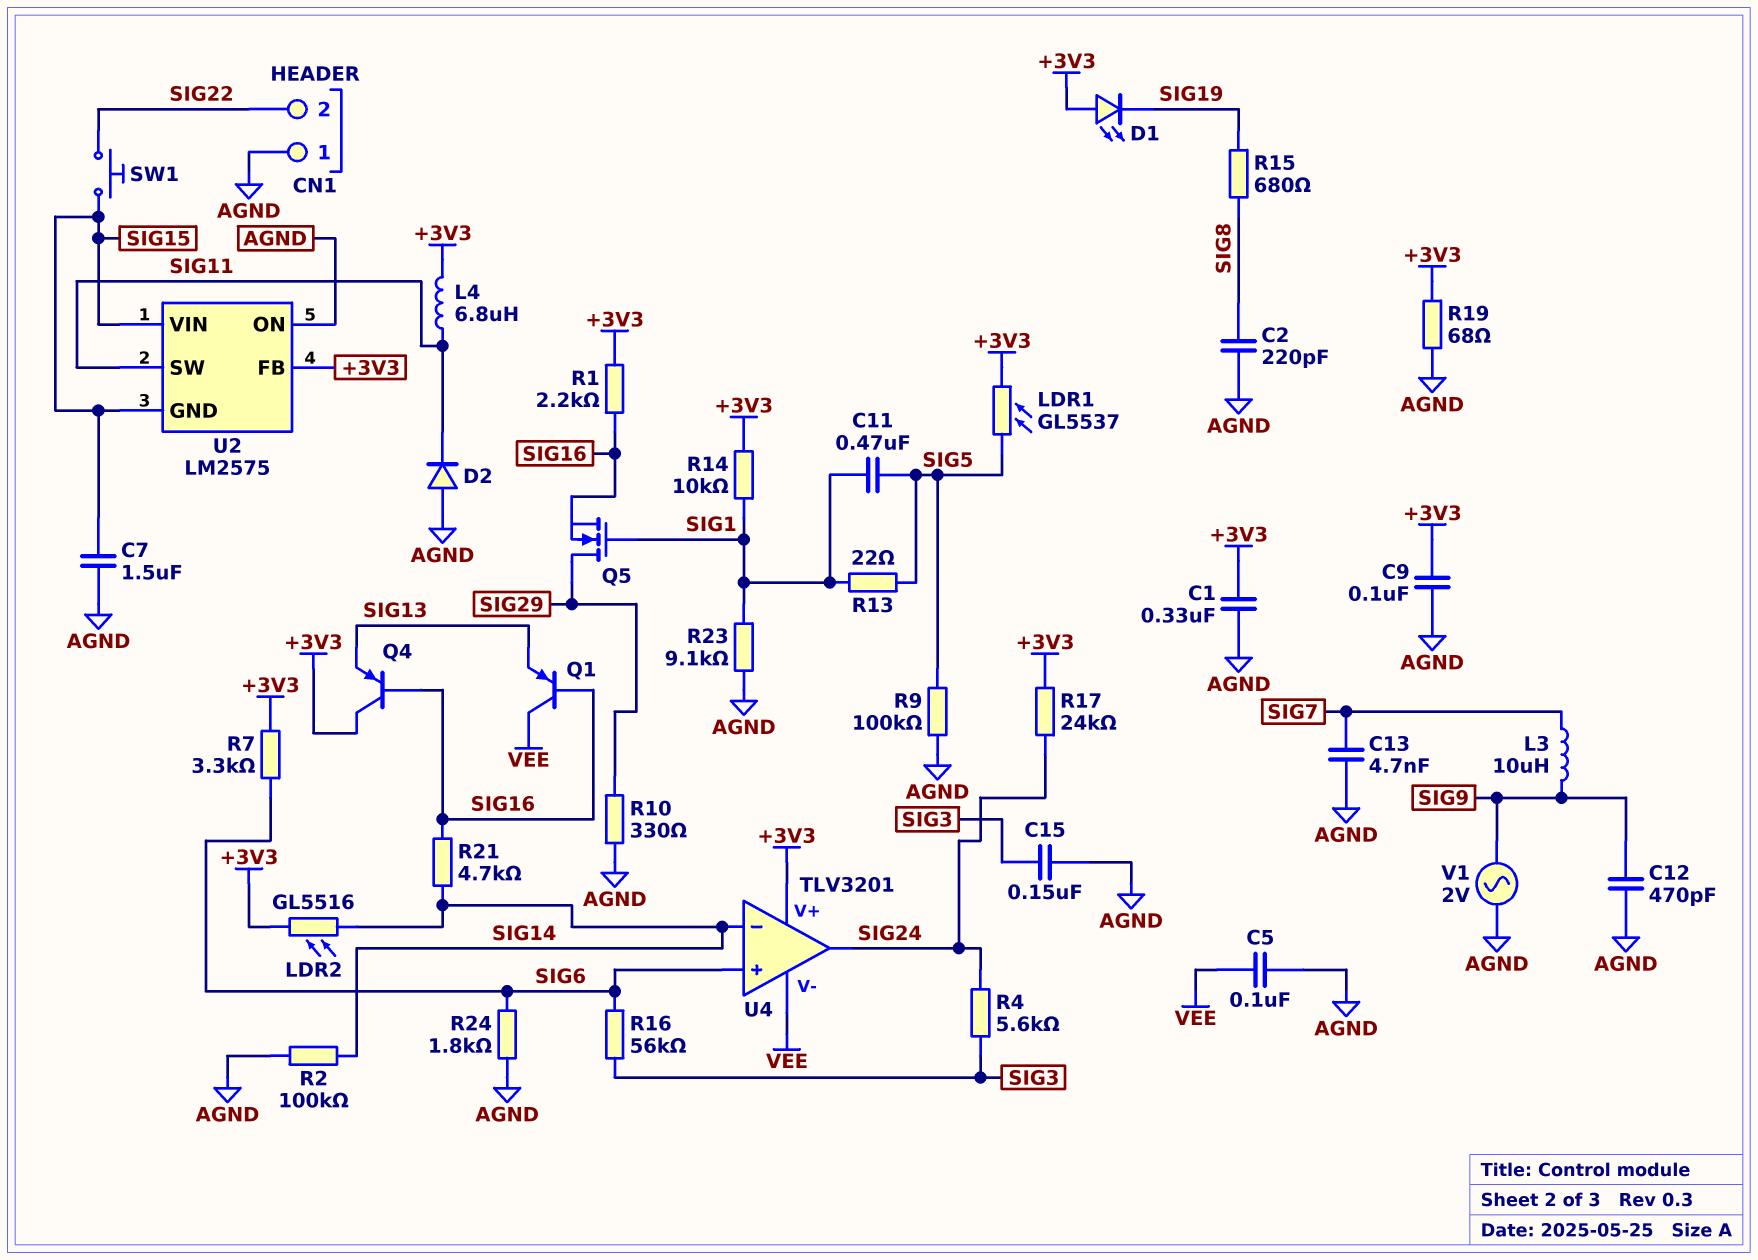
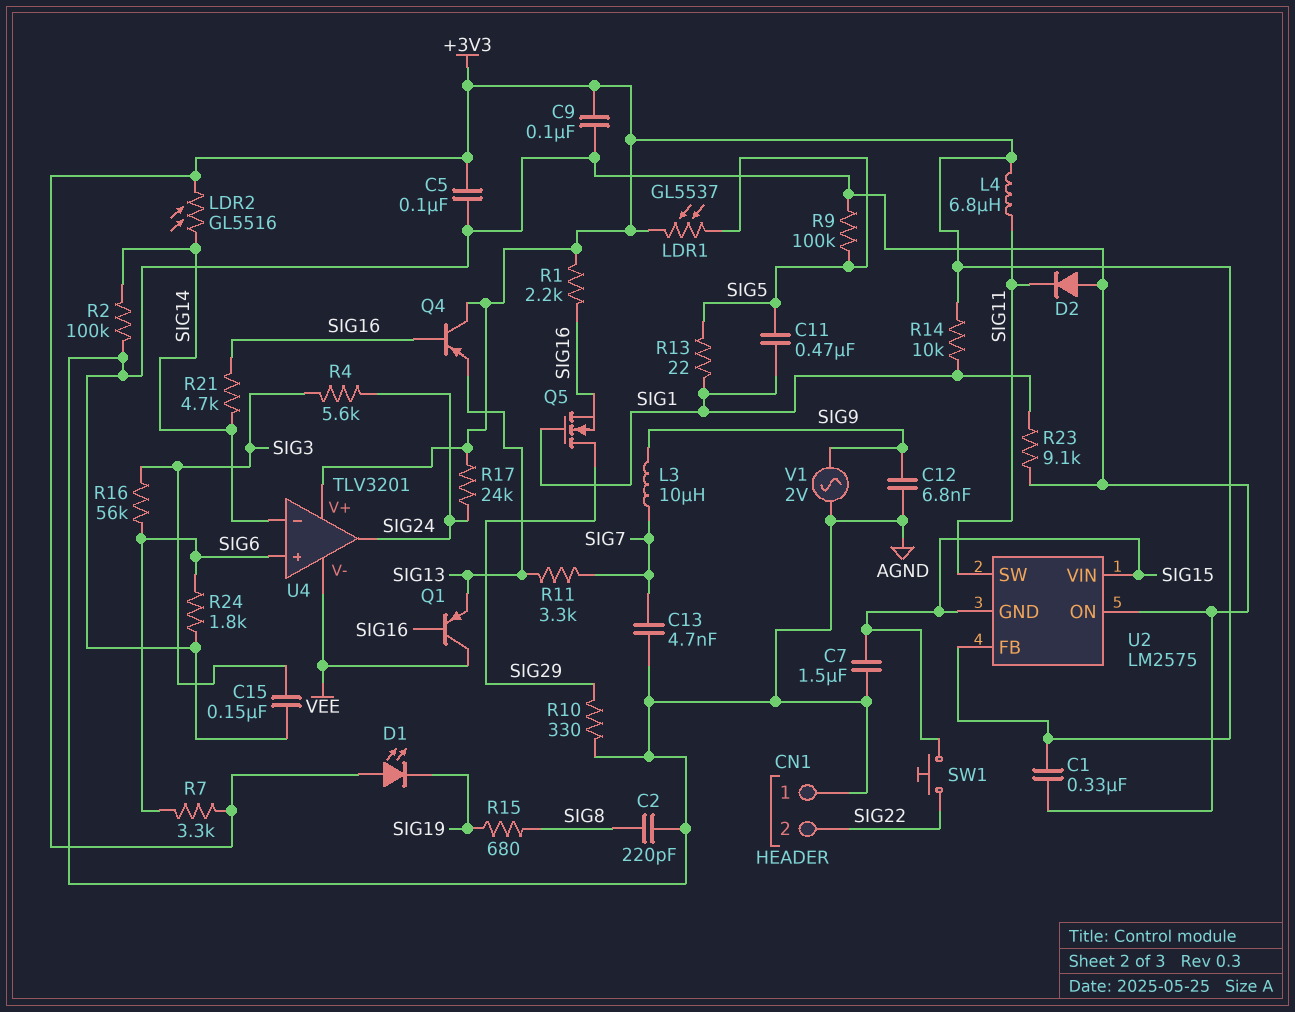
C5: 100nF (AGND, VEE) -> 100nF (+3V3, AGND)
C12: 470pF (AGND, SIG9) -> 6.8nF (AGND, SIG9)
R11: none -> 3.3k (SIG7, SIG13)
R19: 68 (+3V3, AGND) -> none

